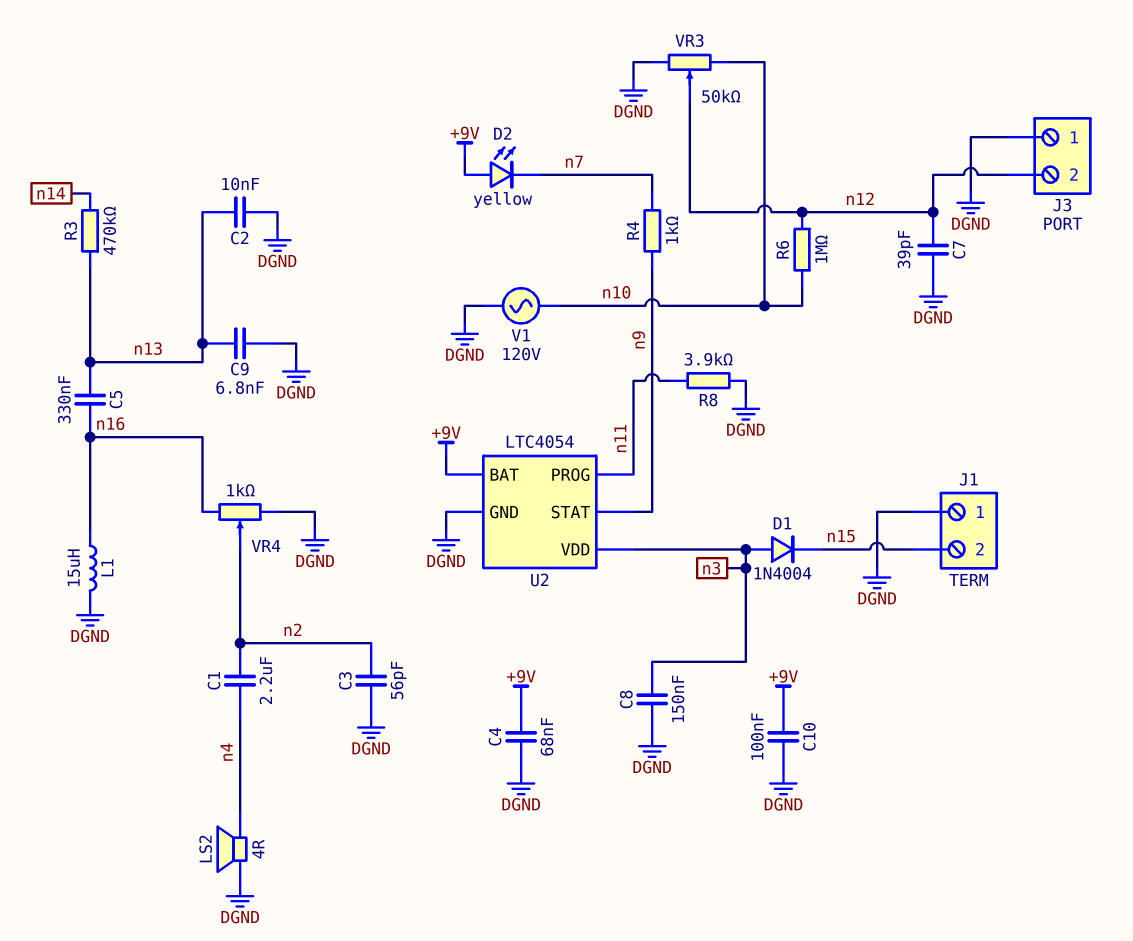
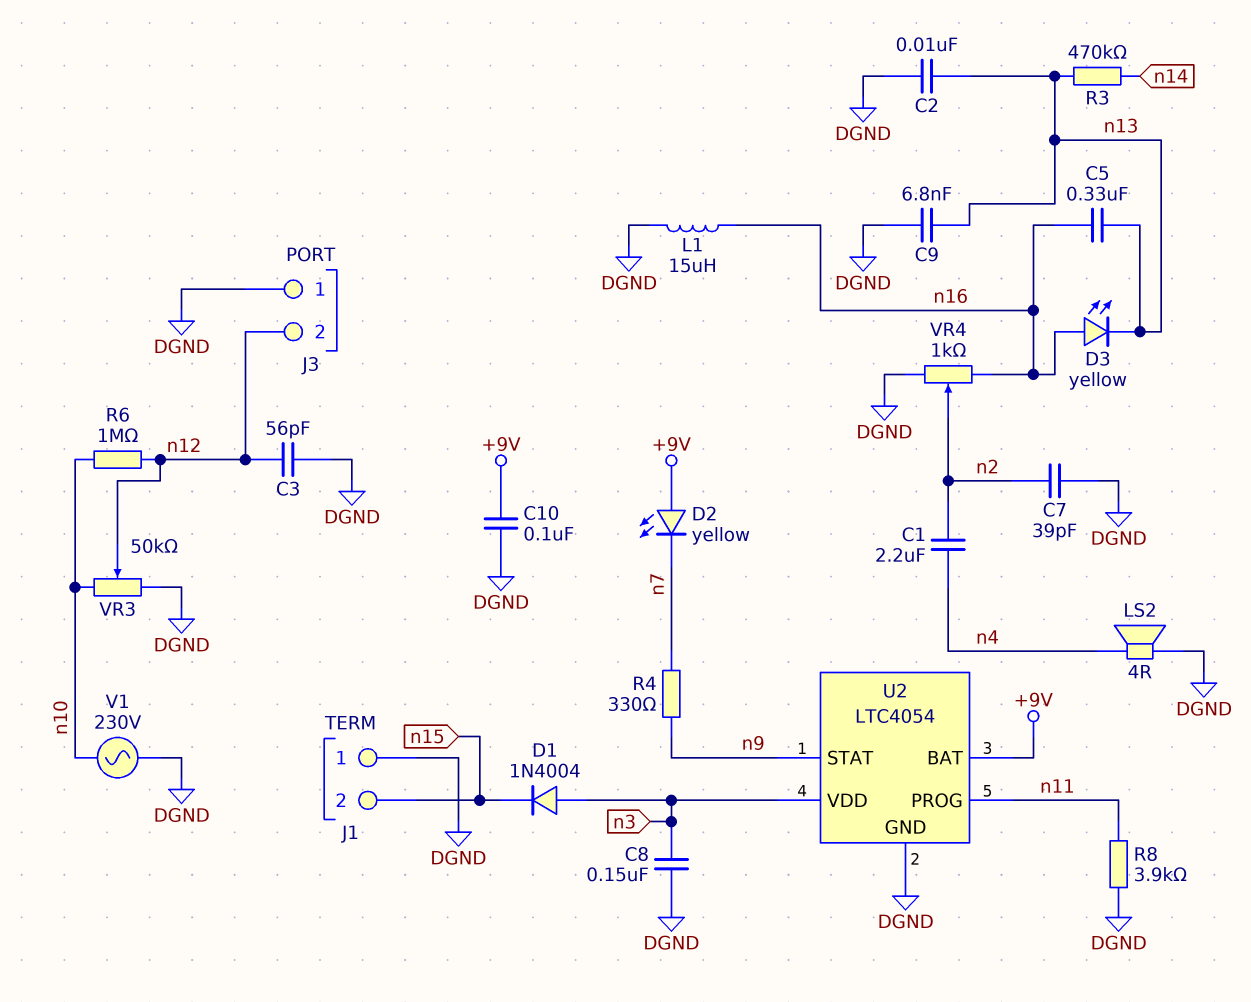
C3: 56pF (DGND, n2) -> 56pF (DGND, n12)
C4: 68nF (+9V, DGND) -> none
C7: 39pF (DGND, n12) -> 39pF (DGND, n2)
D3: none -> LED yellow (A n16, K n13)
R4: 1k (n7, n9) -> 330 (n7, n9)
V1: AC 120V (DGND, n10) -> AC 230V (DGND, n10)

